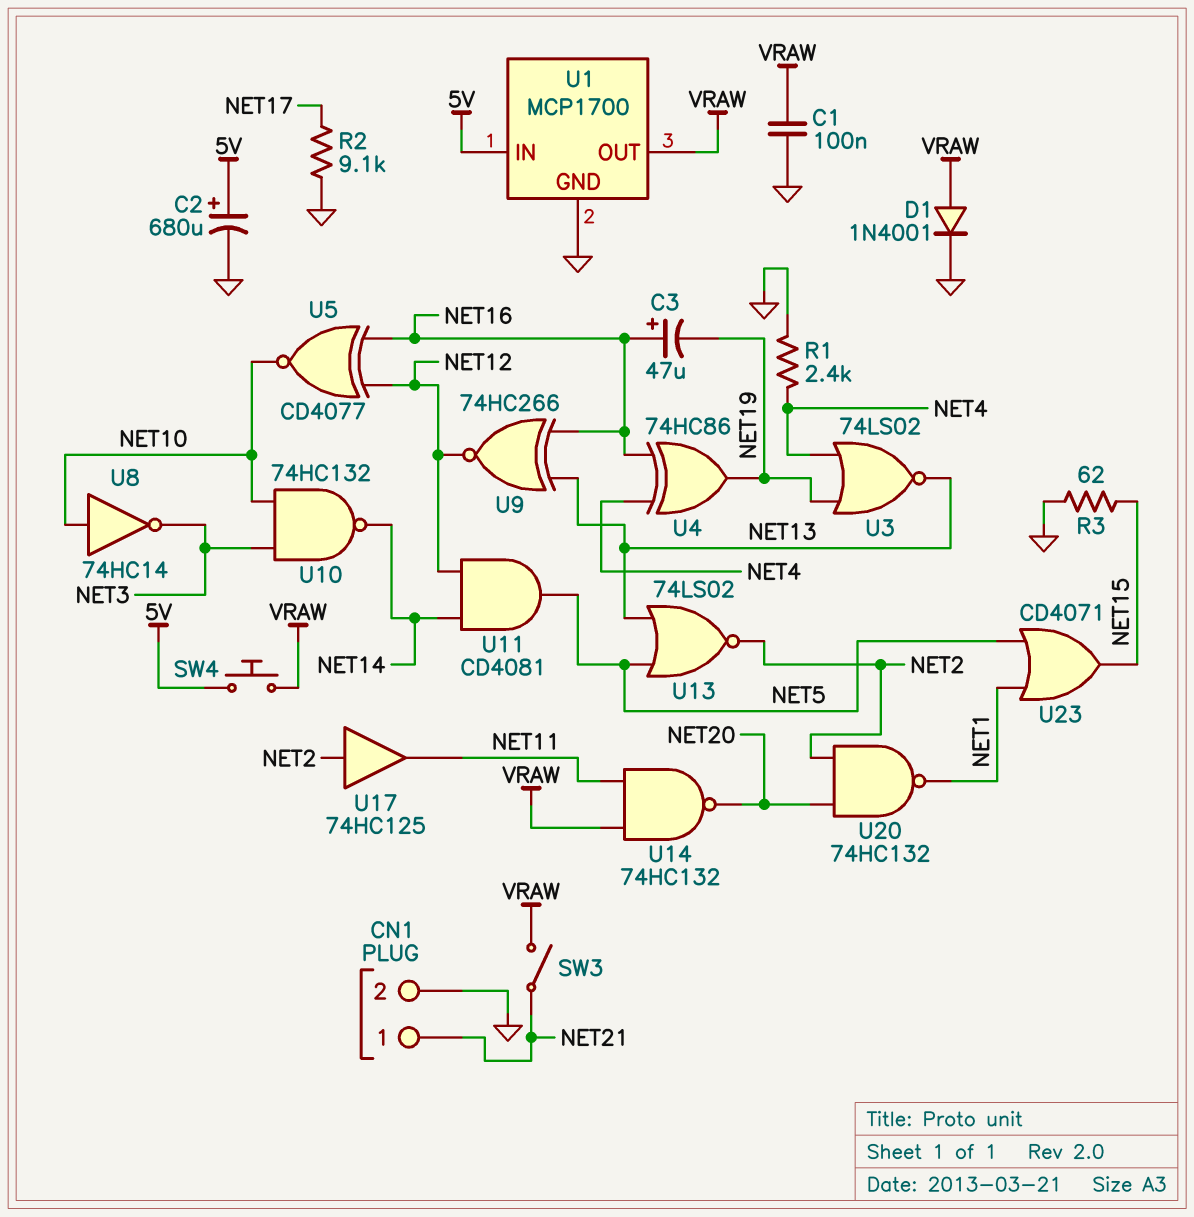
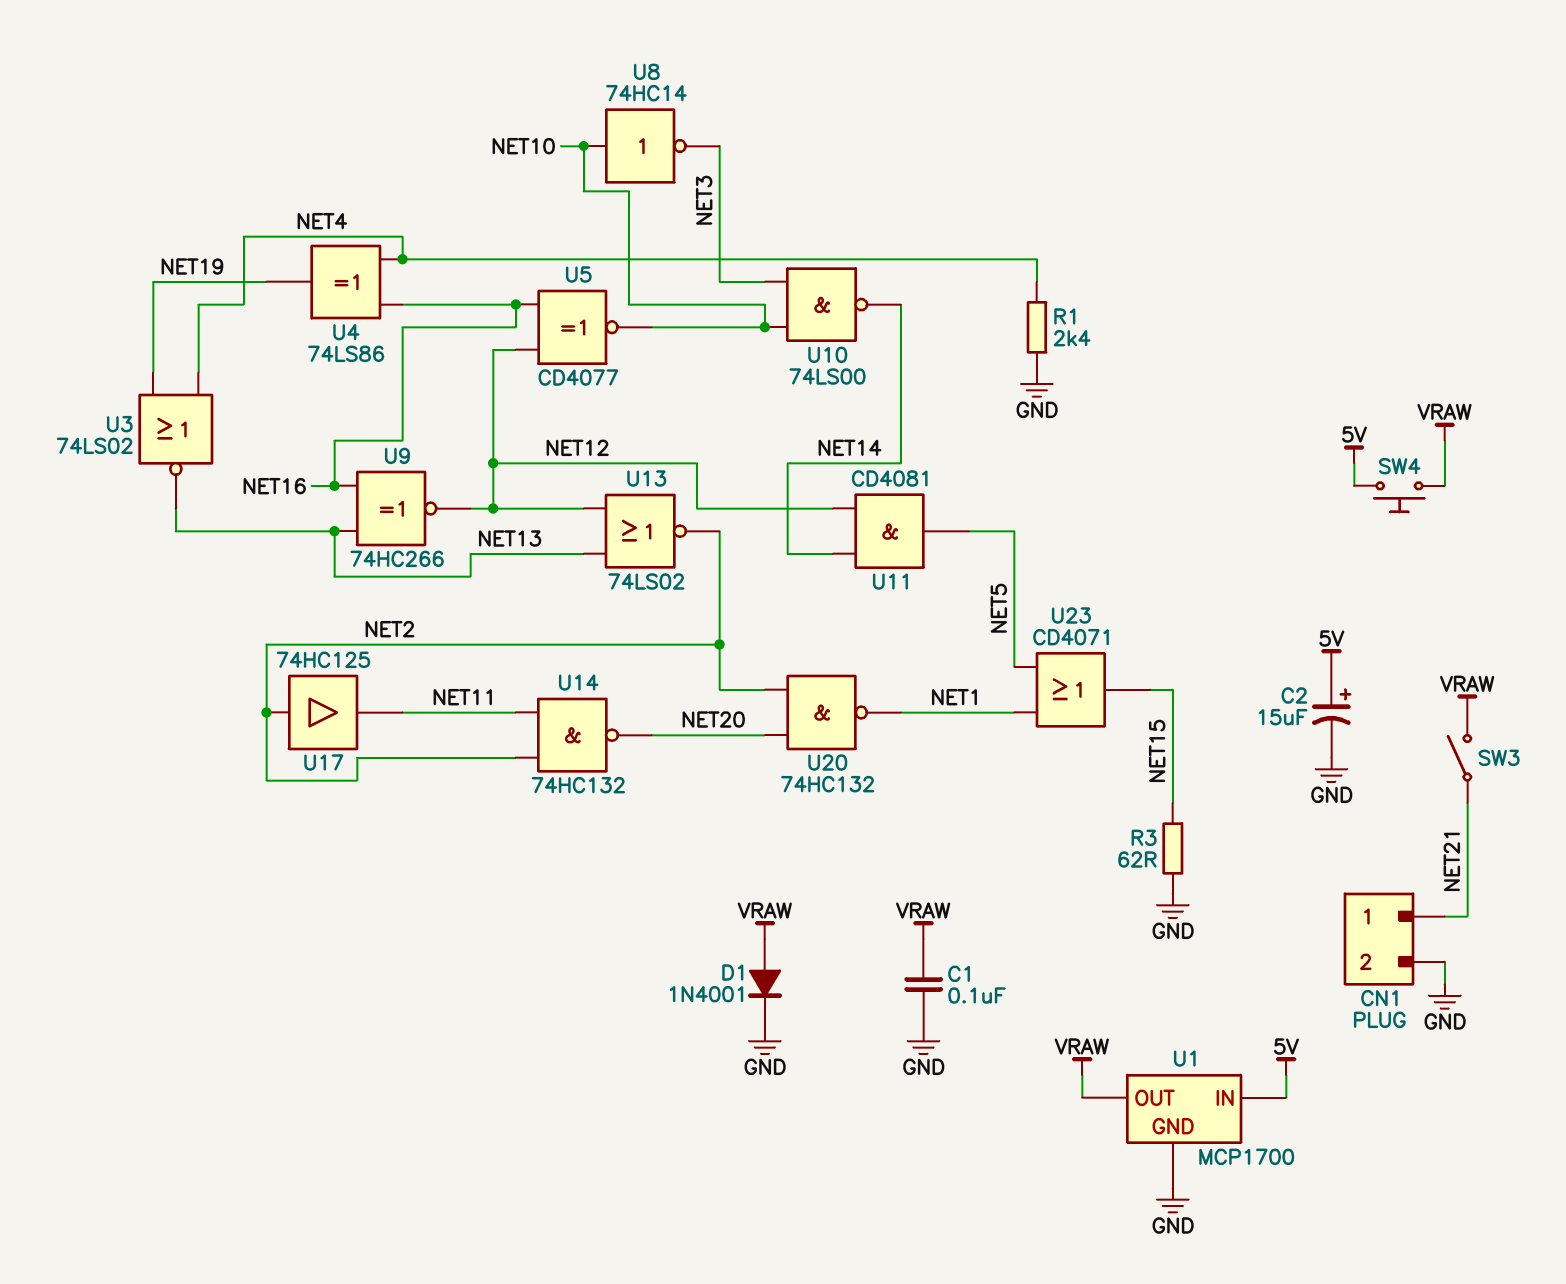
C2: 680uF (plus 5V, minus GND) -> 15uF (plus 5V, minus GND)
C3: 47uF (plus NET16, minus NET19) -> none
R2: 9.1k (GND, NET17) -> none
U4: XOR 74HC86 (in NET4, in NET16, out NET19) -> XOR 74LS86 (in NET4, in NET16, out NET19)
U10: NAND 74HC132 (in NET3, in NET10, out NET14) -> NAND 74LS00 (in NET3, in NET10, out NET14)
U13: NOR 74LS02 (in NET5, in NET13, out NET2) -> NOR 74LS02 (in NET12, in NET13, out NET2)
U14: NAND 74HC132 (in NET11, in VRAW, out NET20) -> NAND 74HC132 (in NET2, in NET11, out NET20)

